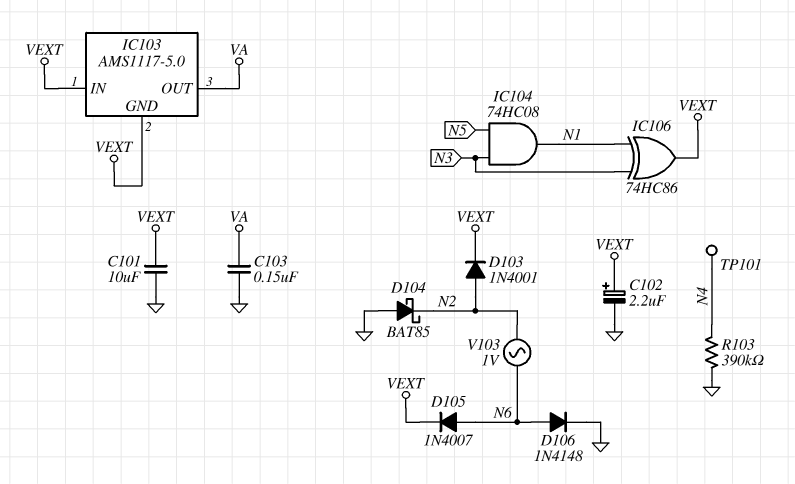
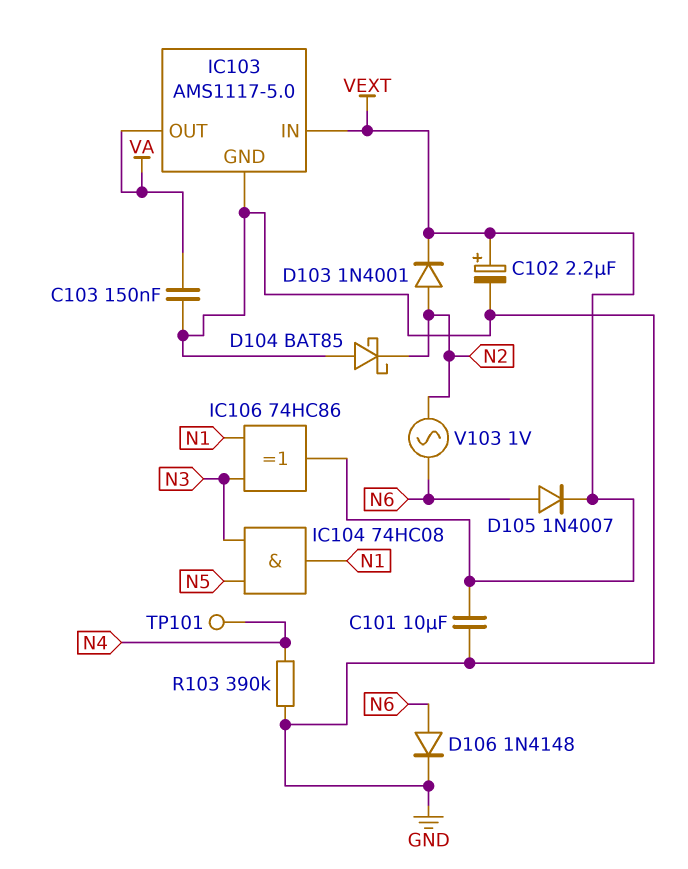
IC103 pin GND: VEXT -> GND

